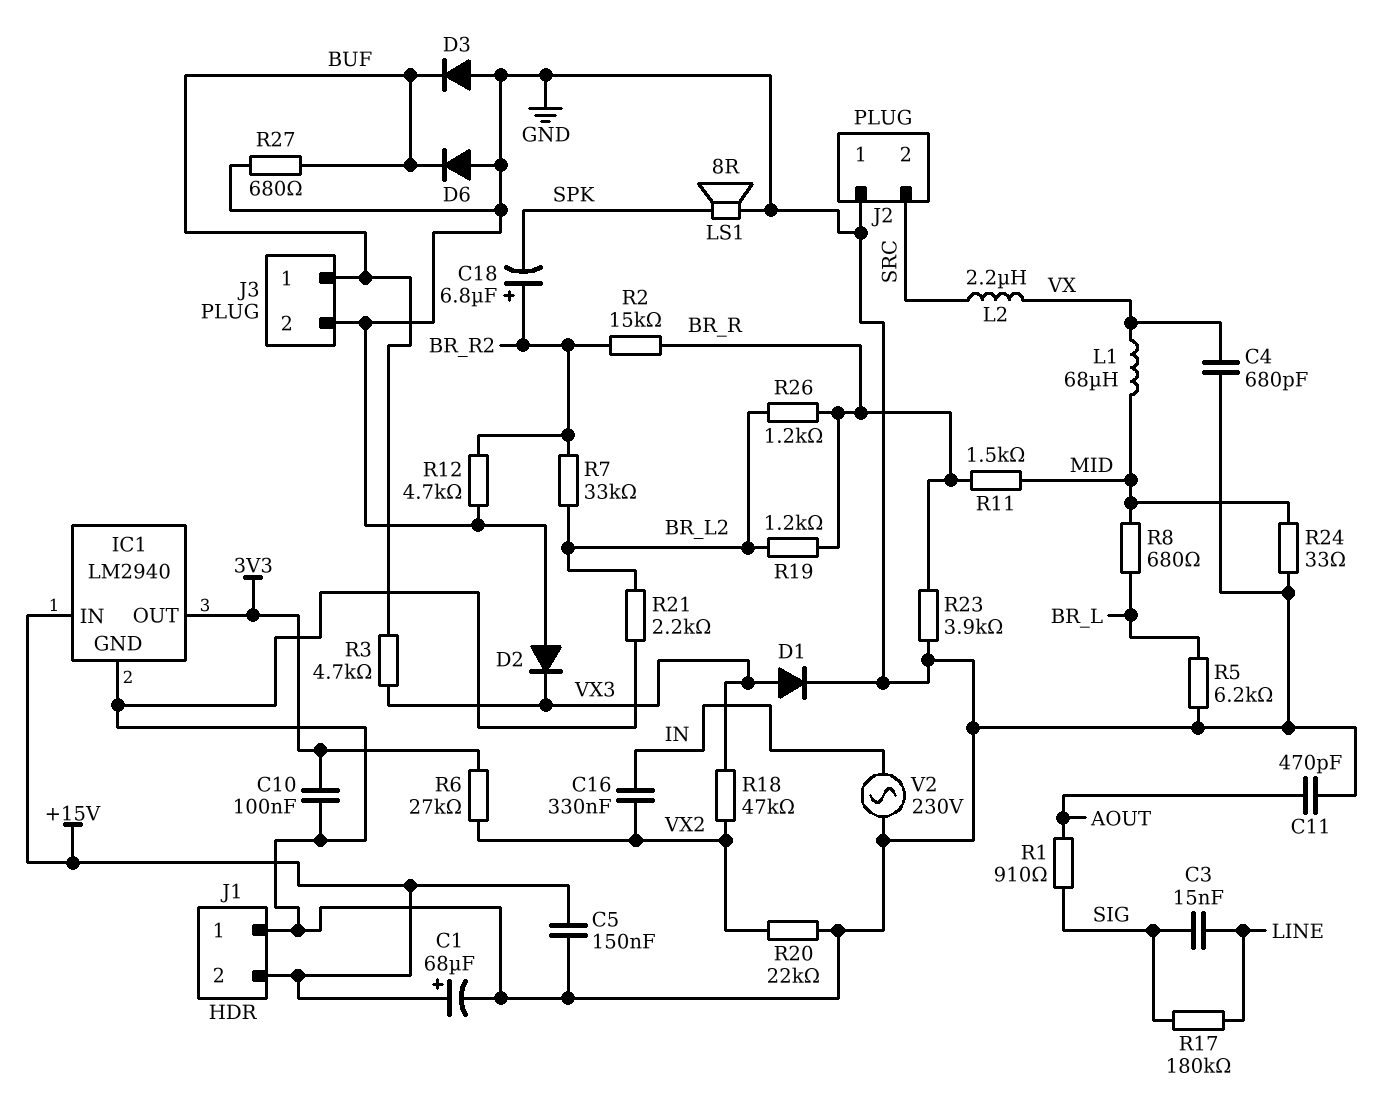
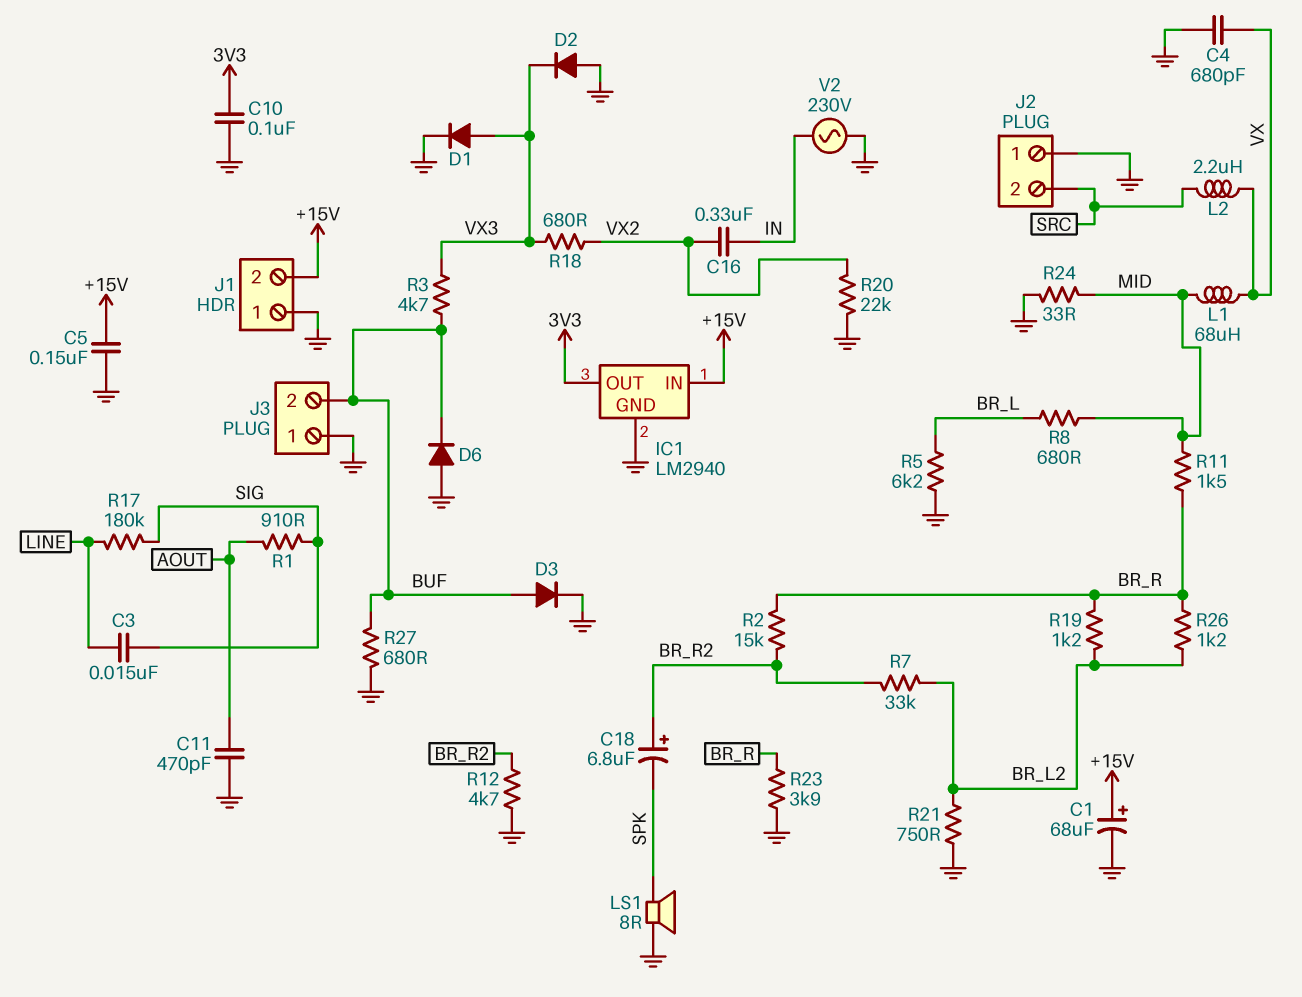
D3: diode (A GND, K BUF) -> diode (A BUF, K GND)
J3 pin 1: BUF -> GND
J3 pin 2: GND -> BUF
R6: 27k (3V3, VX2) -> none
R18: 47k (VX2, VX3) -> 680 (VX2, VX3)
R21: 2.2k (BR_L2, GND) -> 750 (BR_L2, GND)

